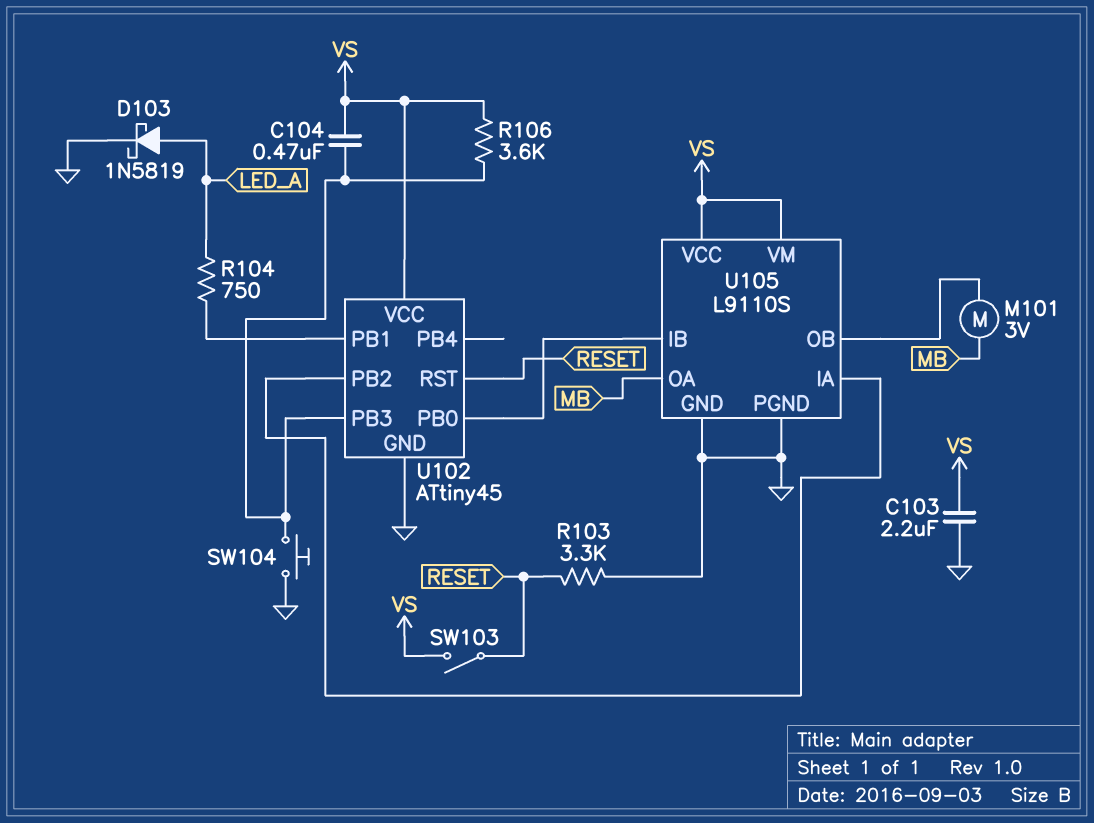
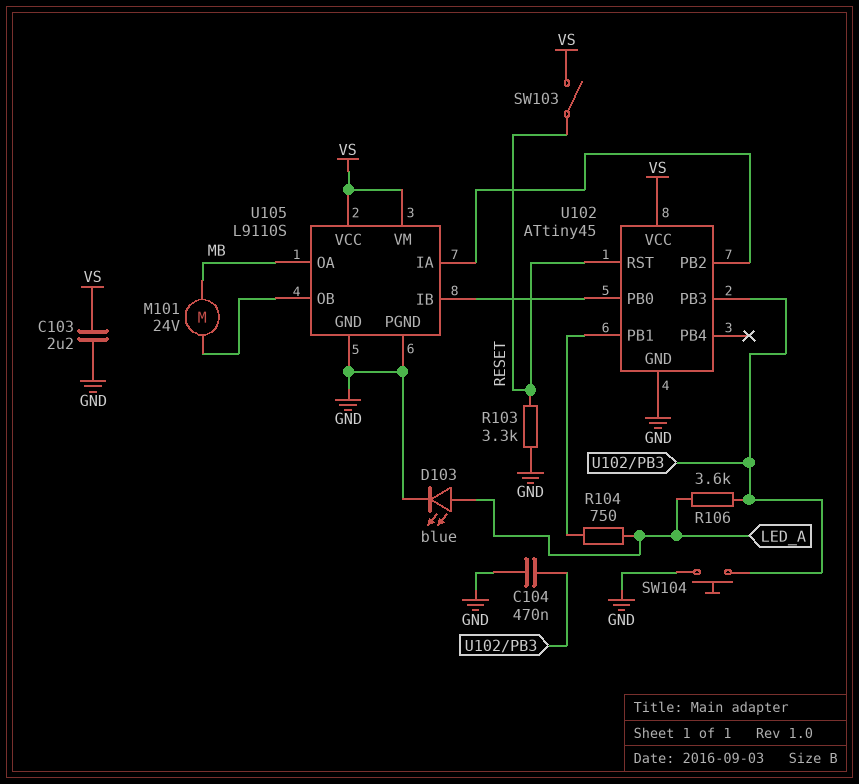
C104: 470nF (U102/PB3, VS) -> 470nF (GND, U102/PB3)
D103: schottky 1N5819 (A LED_A, K GND) -> LED blue (A LED_A, K GND)
M101: motor 3V (MB, U105/OB) -> motor 24V (MB, U105/OB)
R106: 3.6k (U102/PB3, VS) -> 3.6k (LED_A, U102/PB3)

